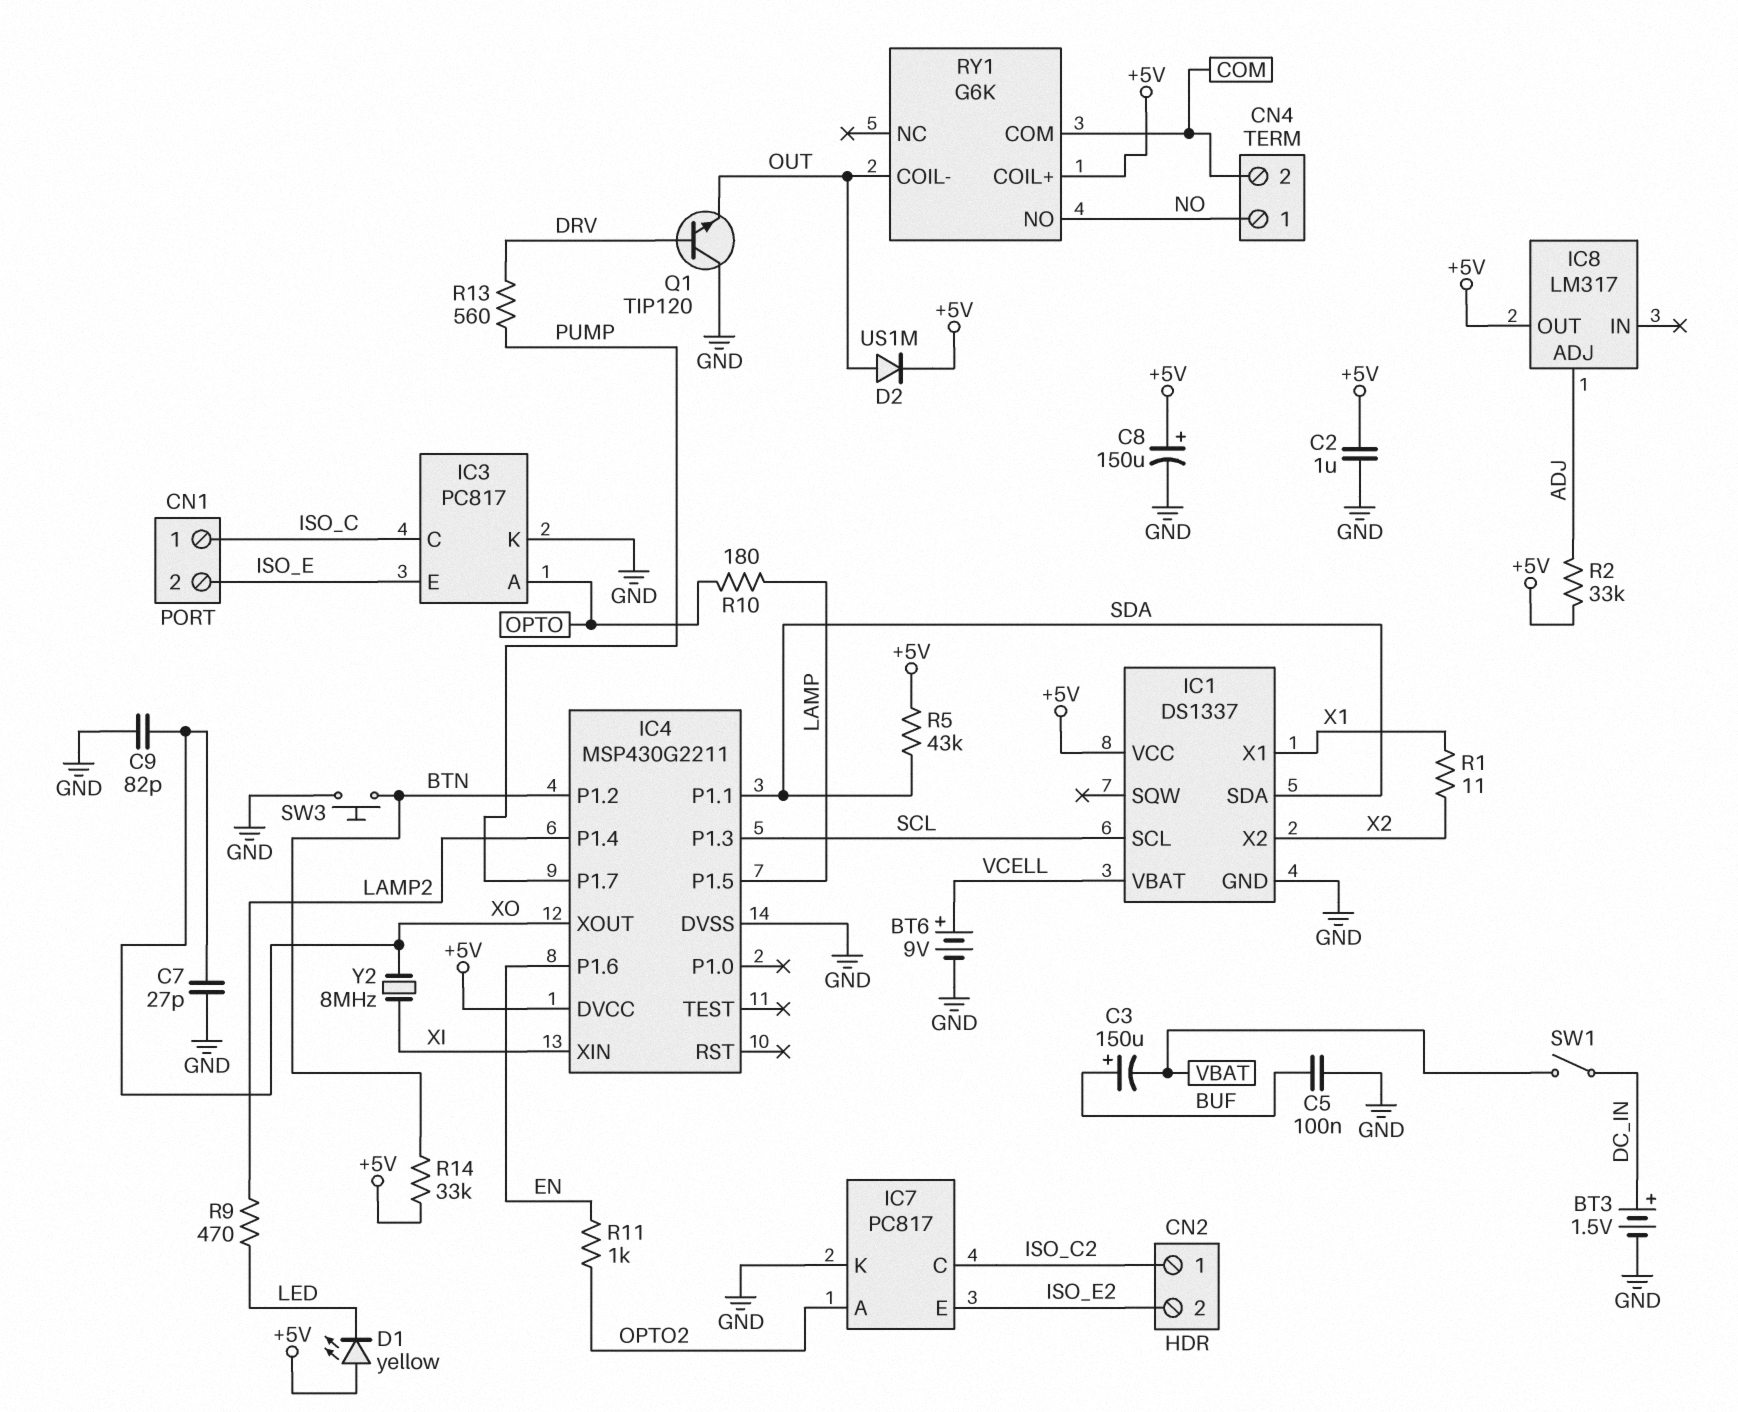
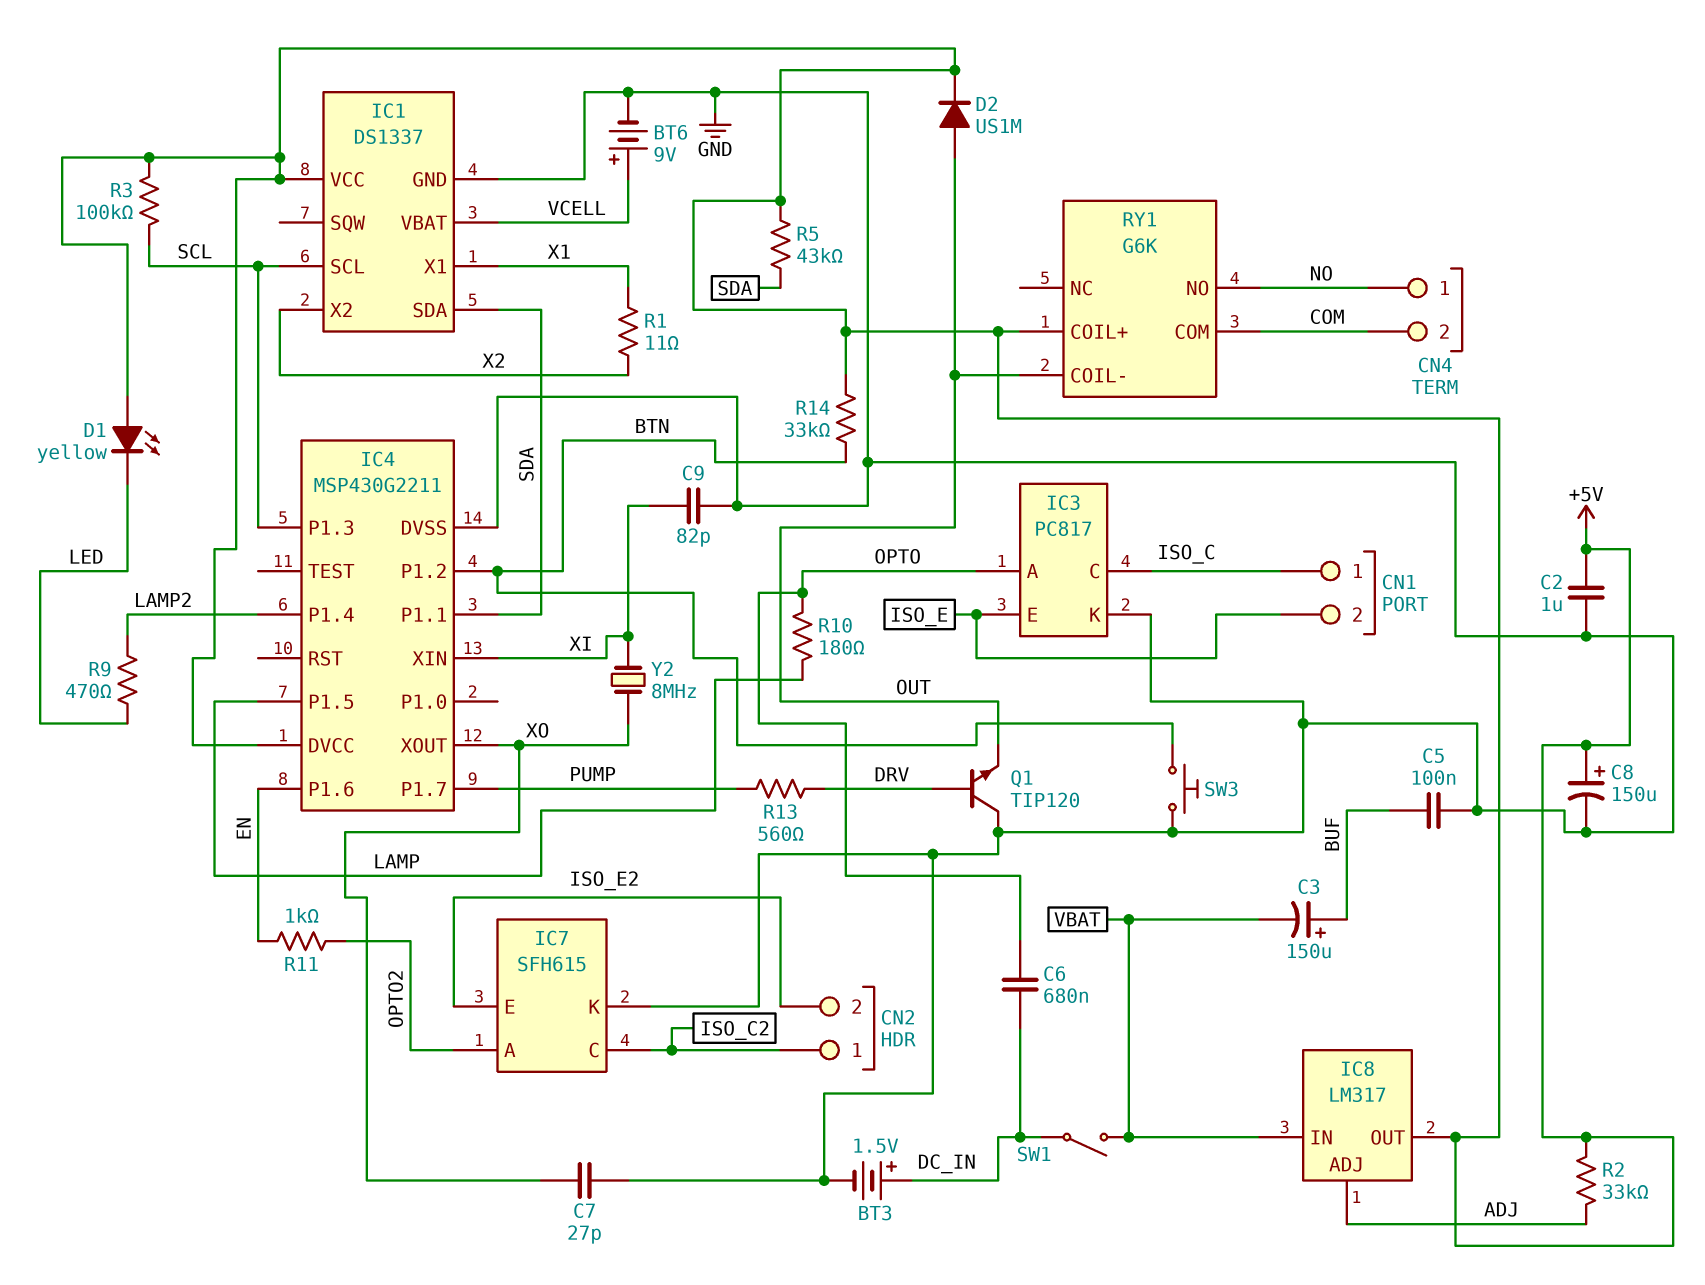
C6: none -> 680nF (DC_IN, OPTO)
C9: 82pF (GND, XO) -> 82pF (GND, XI)
IC7: PC817 -> SFH615
IC8 pin IN: none -> VBAT
R3: none -> 100k (+5V, SCL)

